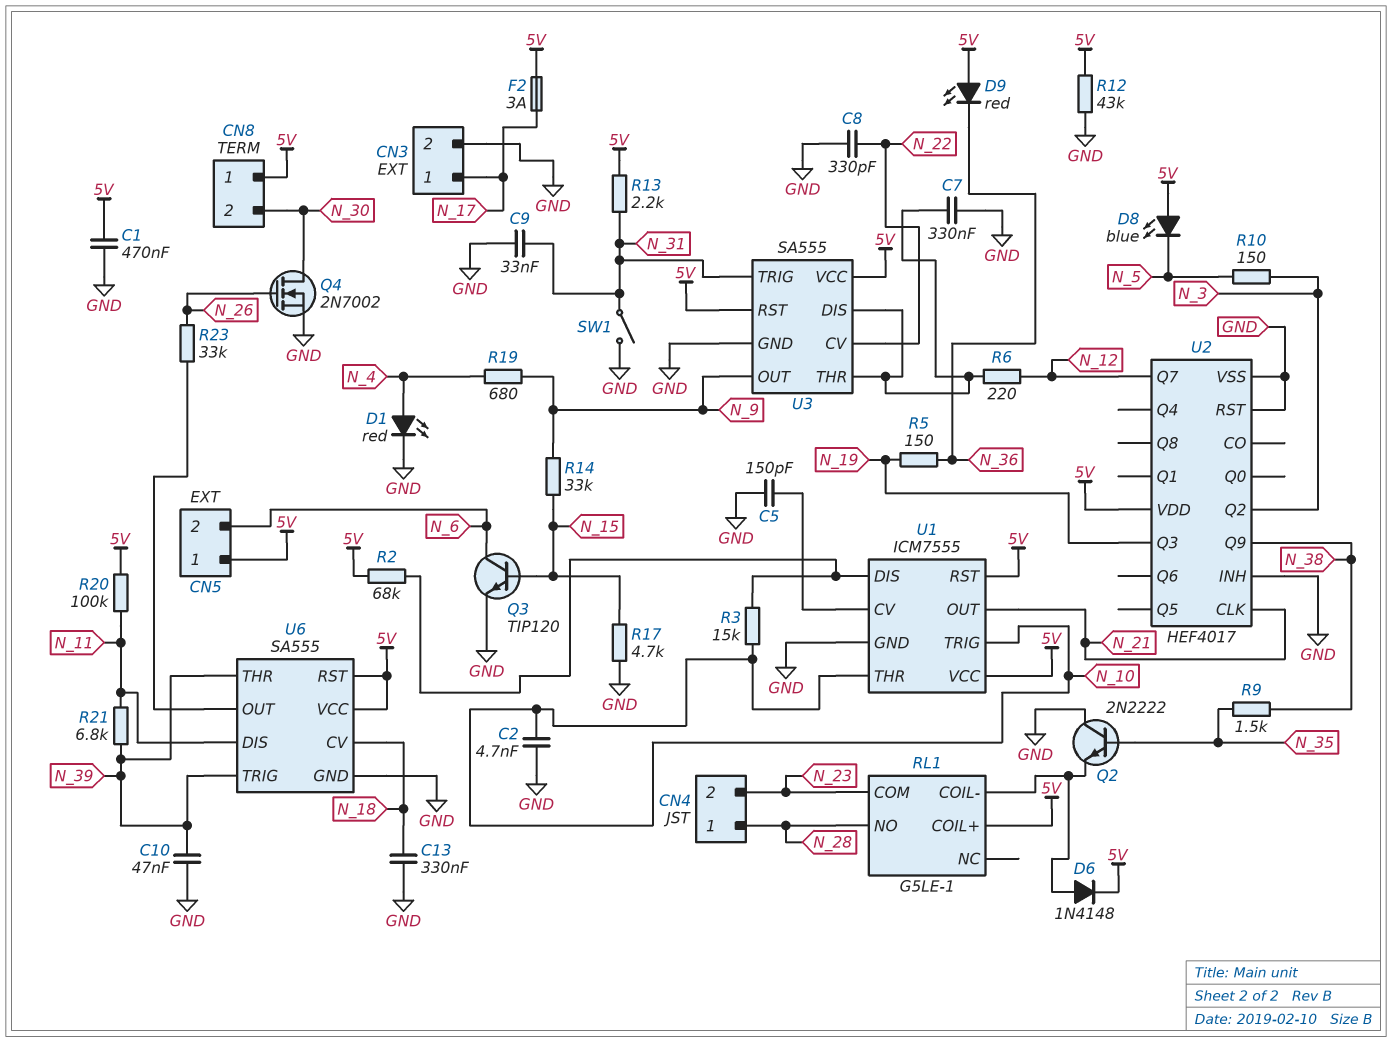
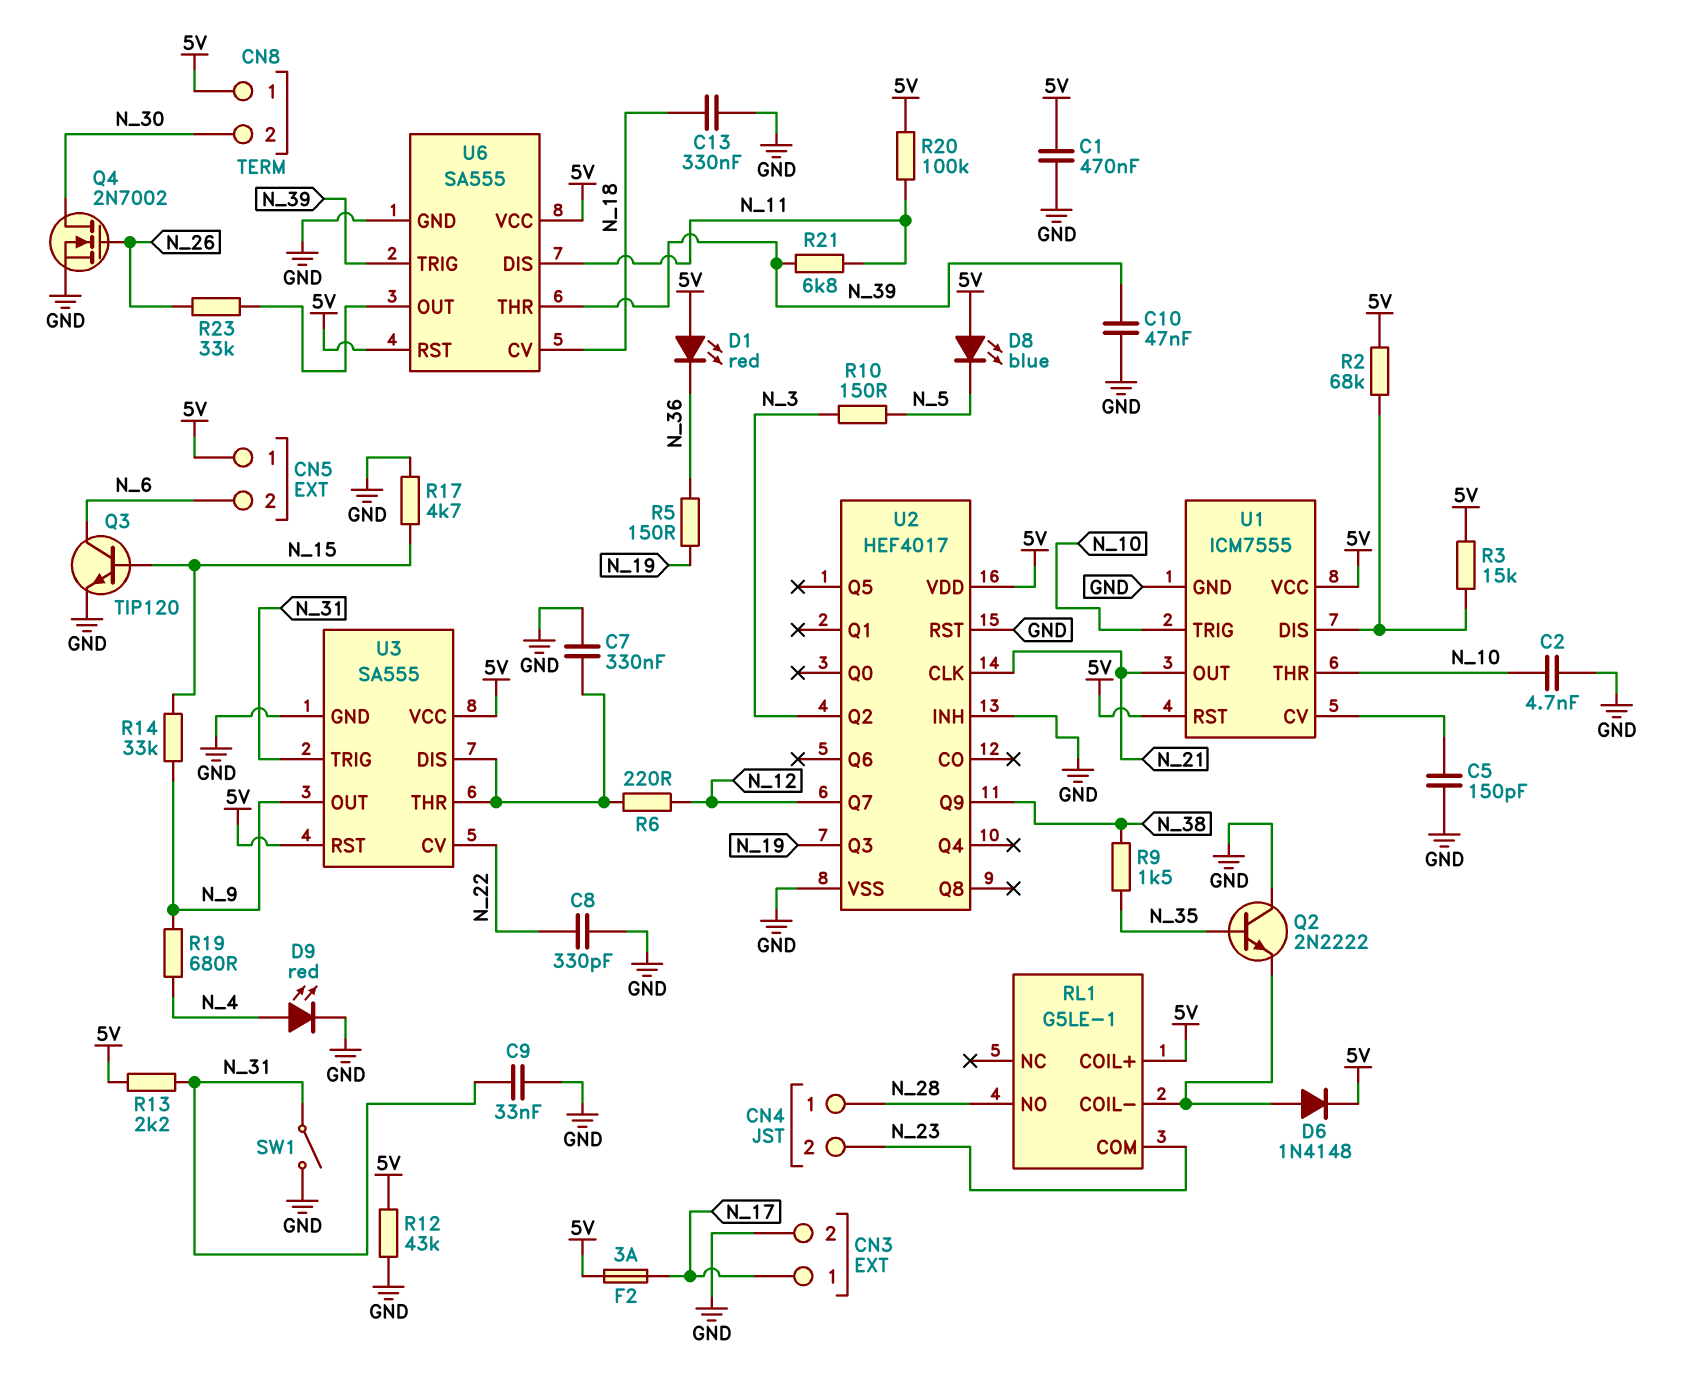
D1: LED red (A N_4, K GND) -> LED red (A 5V, K N_36)
D9: LED red (A 5V, K N_36) -> LED red (A N_4, K GND)
R3: 15k (N_10, U1/DIS) -> 15k (5V, U1/DIS)

